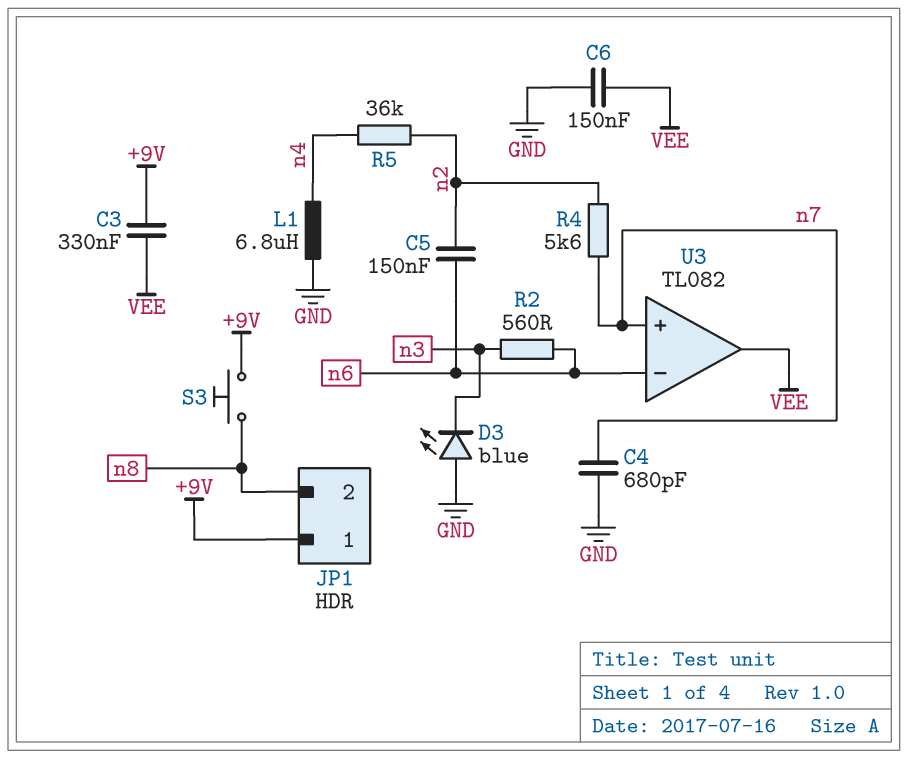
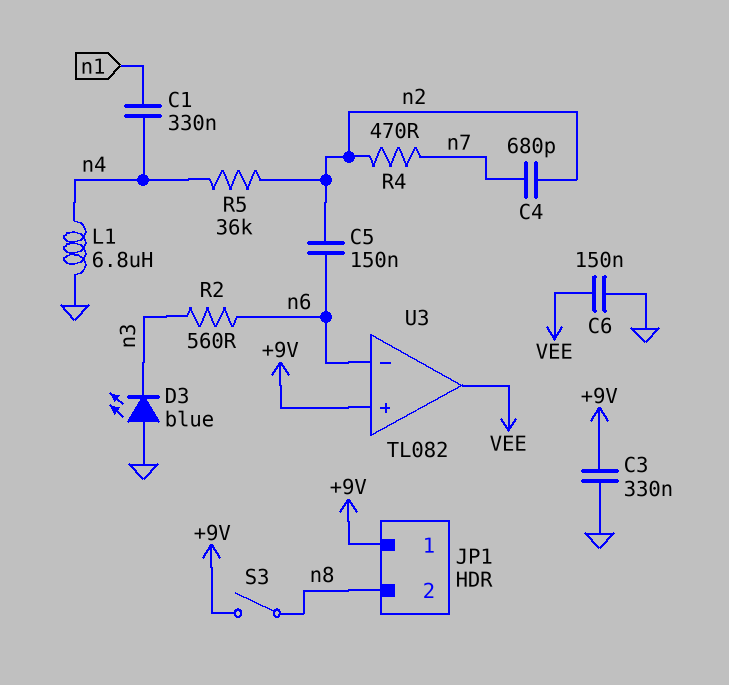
C1: none -> 330nF (n1, n4)
C3: 330nF (+9V, VEE) -> 330nF (+9V, GND)
C4: 680pF (GND, n7) -> 680pF (n2, n7)
R4: 5.6k (n2, n7) -> 470 (n2, n7)
S3: button (+9V, n8) -> switch (+9V, n8)
U3 pin in+: n7 -> +9V

